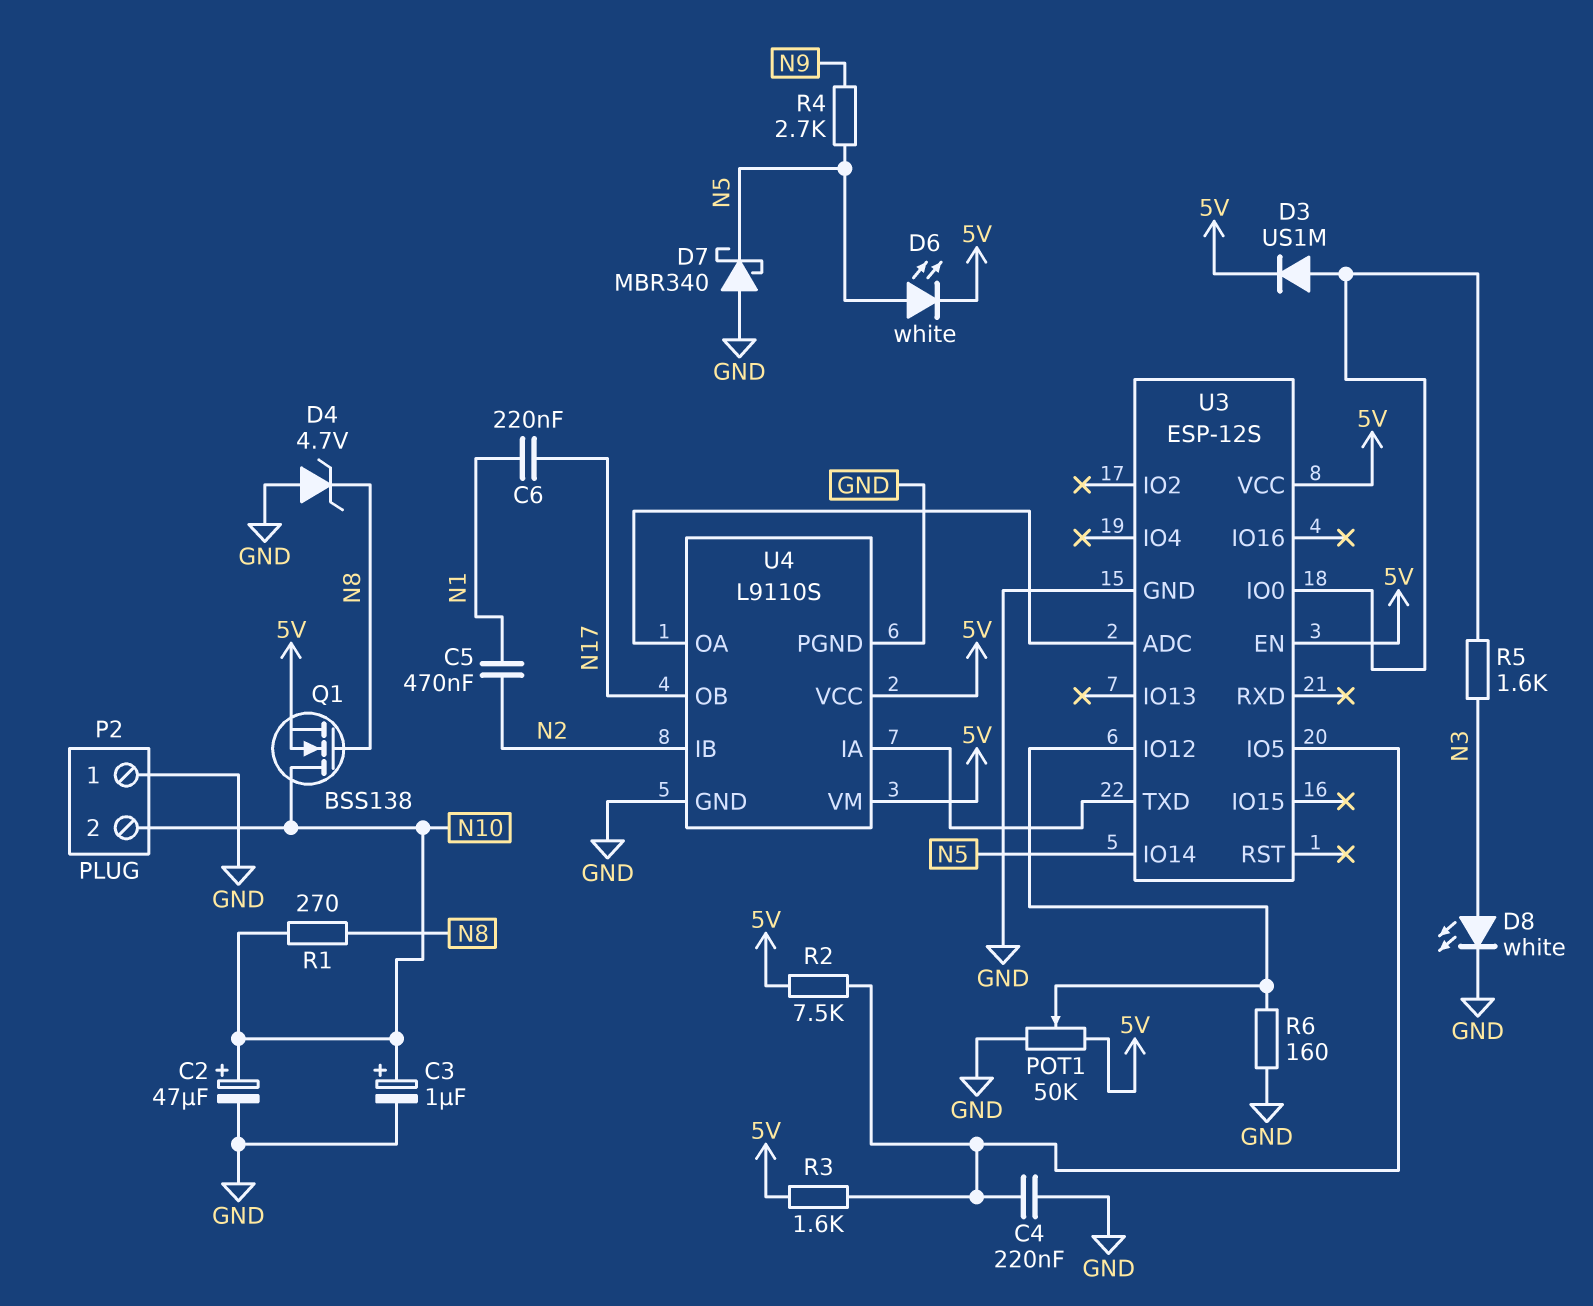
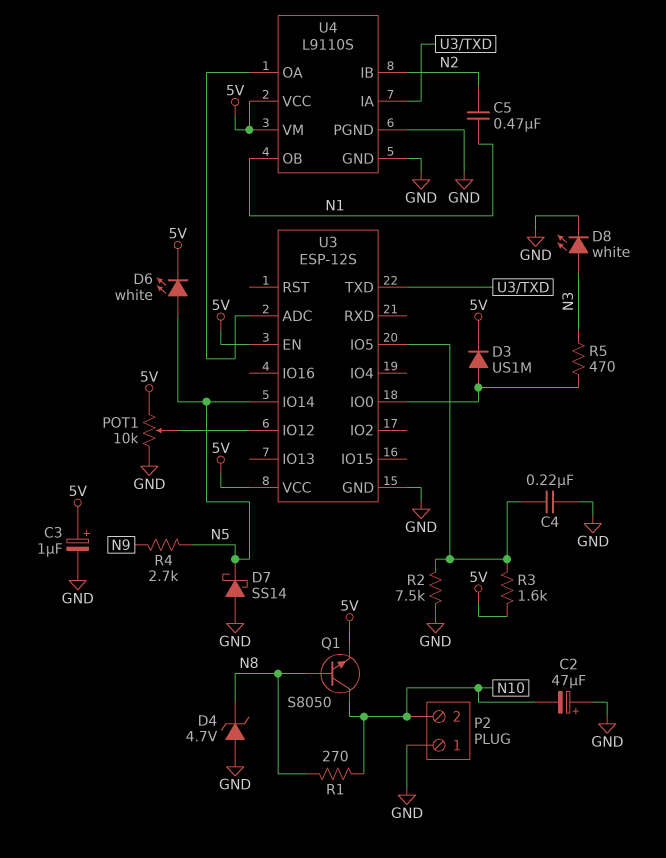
C2: 47uF (plus N10, minus GND) -> 47uF (plus GND, minus N10)
C3: 1uF (plus N10, minus GND) -> 1uF (plus 5V, minus GND)
C6: 220nF (N1, N17) -> none
D7: schottky MBR340 (A GND, K N5) -> schottky SS14 (A GND, K N5)
POT1: 50k (5V, GND, wiper U3/IO12) -> 10k (5V, GND, wiper U3/IO12)
Q1: NMOS BSS138 (G N8, D N10, S 5V) -> NPN S8050 (B N8, C N10, E 5V)
R2: 7.5k (5V, U3/IO5) -> 7.5k (GND, U3/IO5)
R5: 1.6k (N3, U3/IO0) -> 470 (N3, U3/IO0)
R6: 160 (GND, U3/IO12) -> none
U4 pin OB: N17 -> N1

